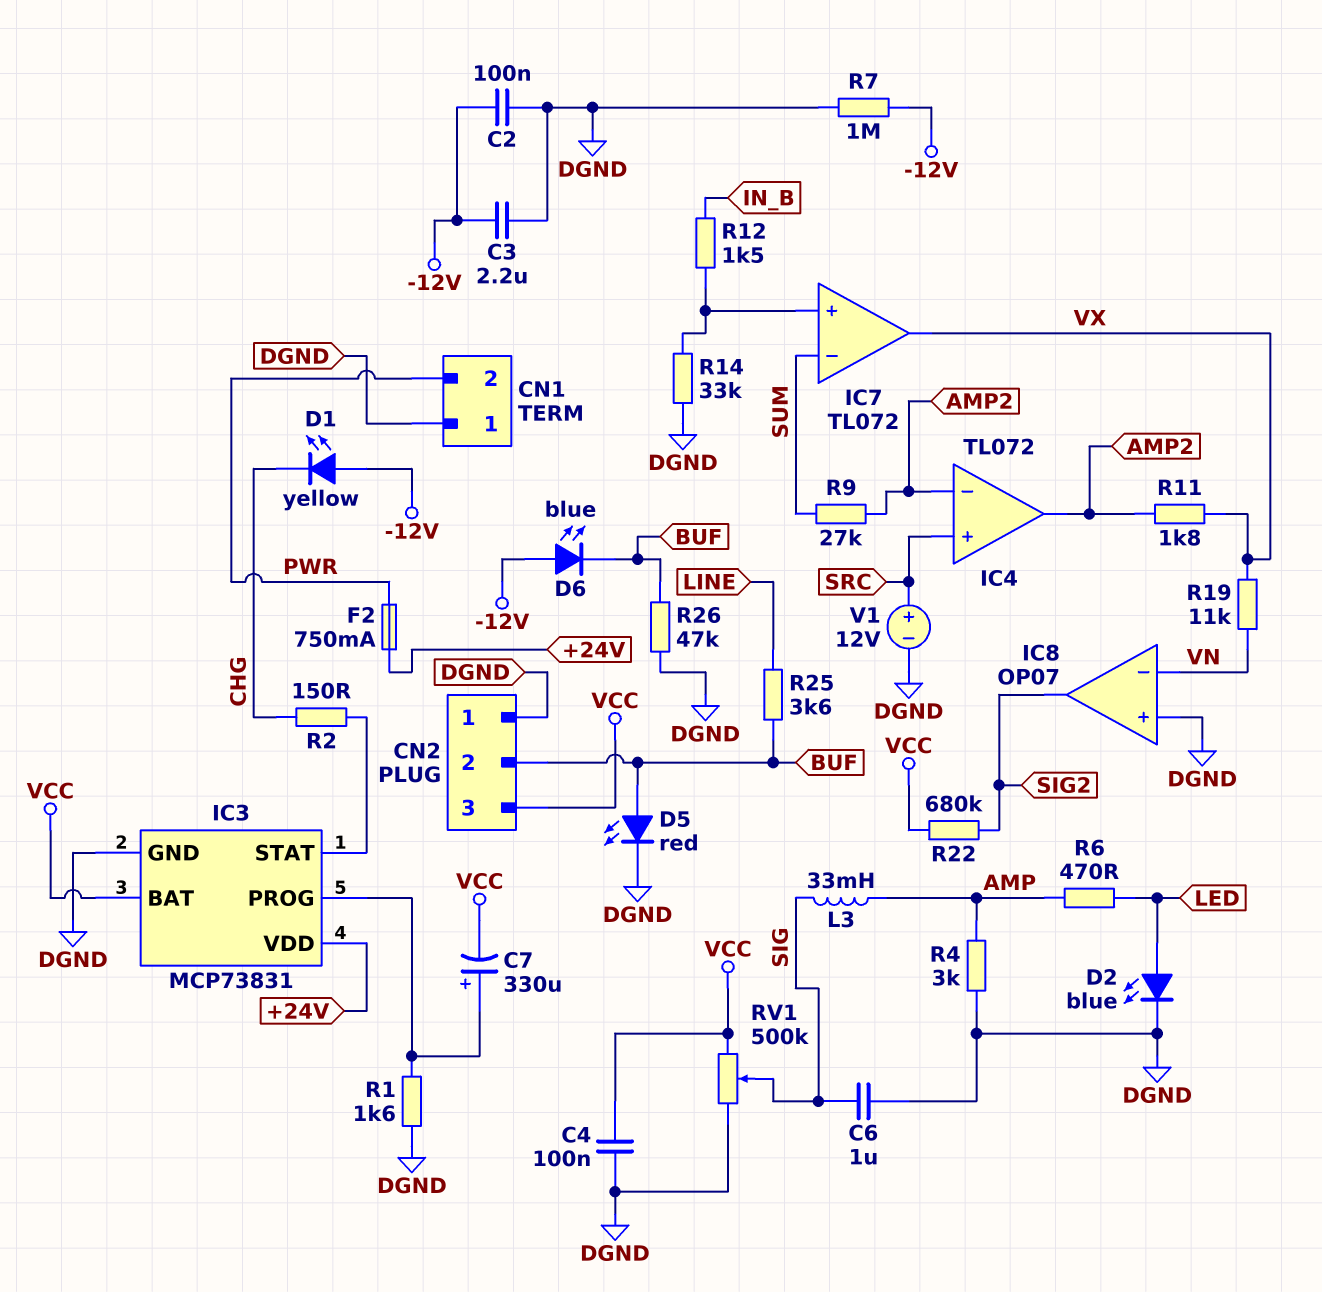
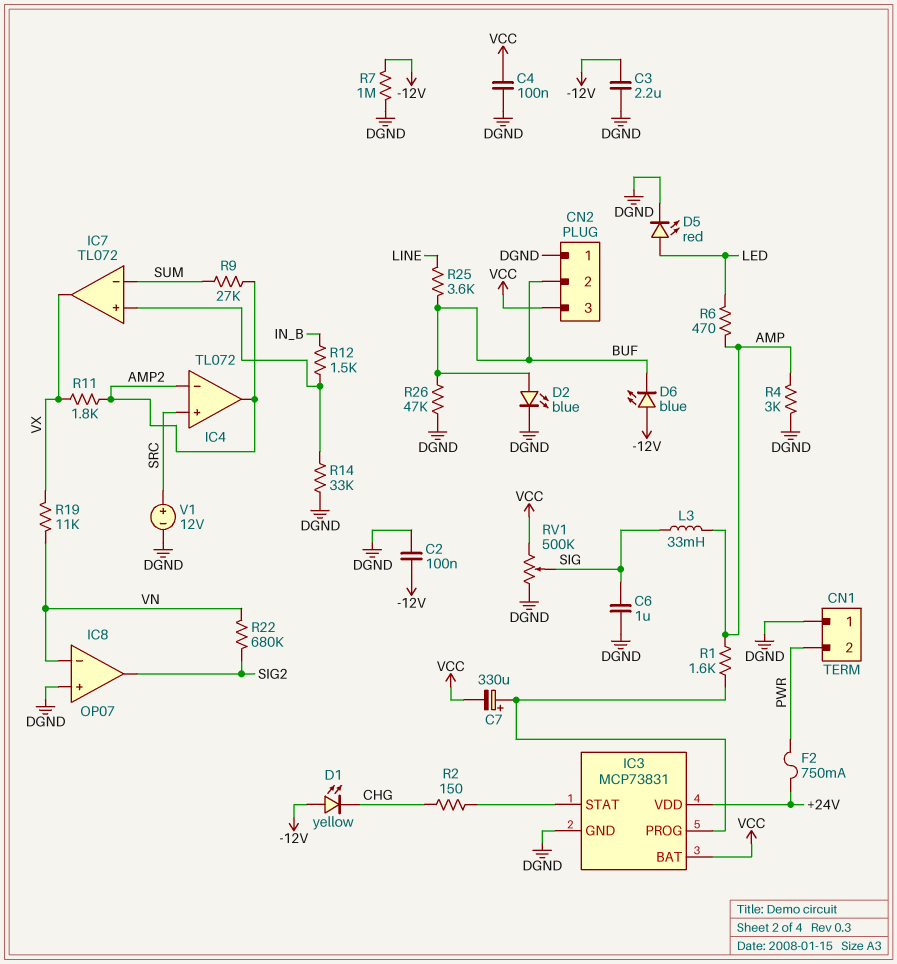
D2: LED blue (A LED, K DGND) -> LED blue (A BUF, K DGND)
D5: LED red (A BUF, K DGND) -> LED red (A LED, K DGND)
R1: 1.6k (DGND, IC3/PROG) -> 1.6k (AMP, IC3/PROG)
R22: 680k (SIG2, VCC) -> 680k (SIG2, VN)

